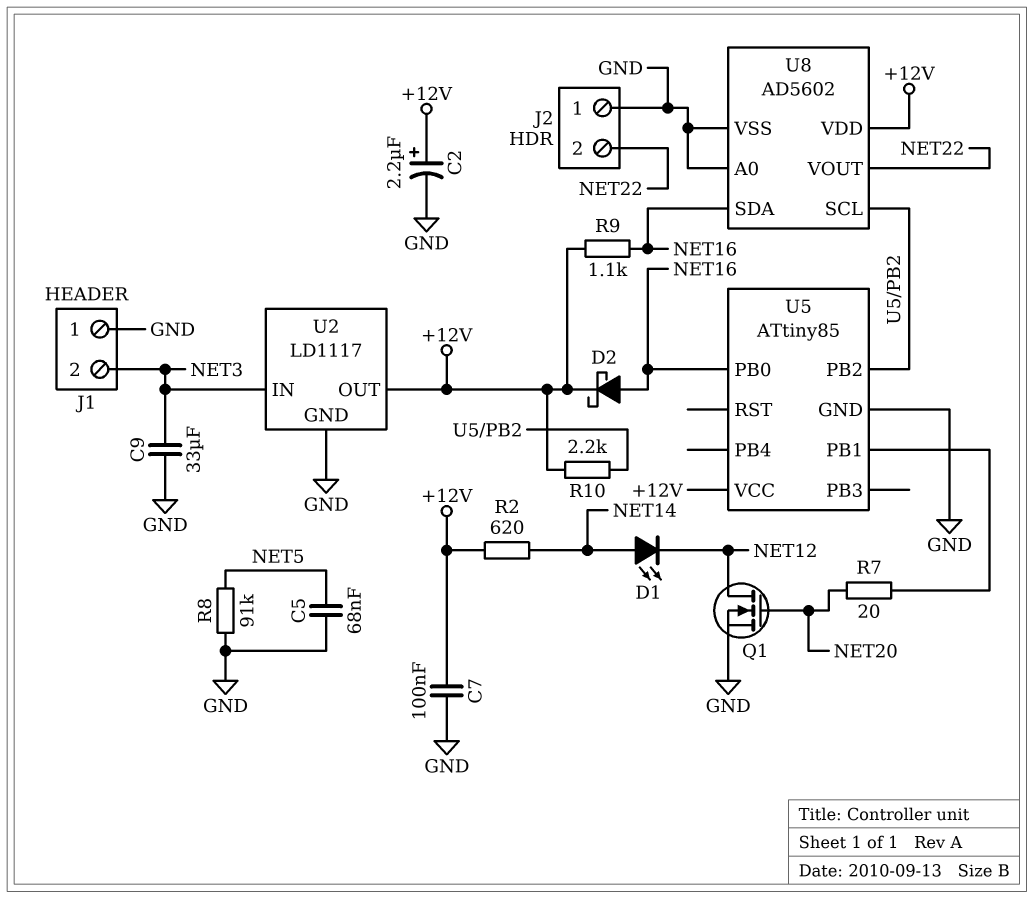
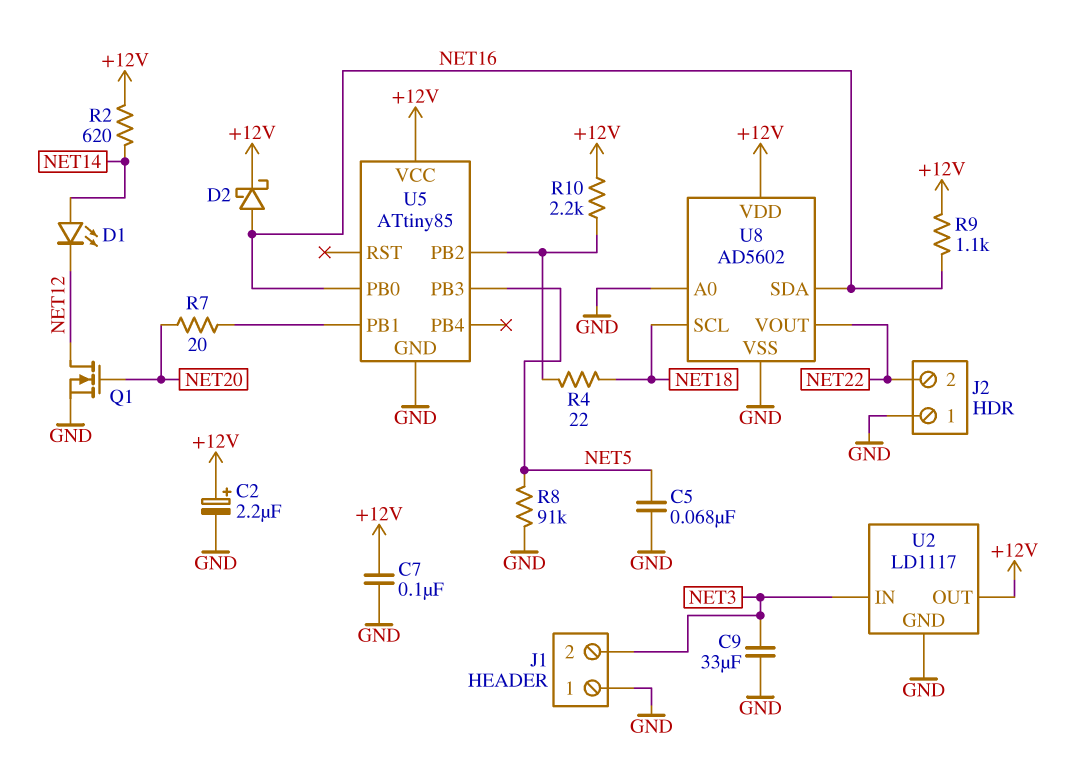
R4: none -> 22 (NET18, U5/PB2)
U5 pin PB3: none -> NET5
U8 pin SCL: U5/PB2 -> NET18

